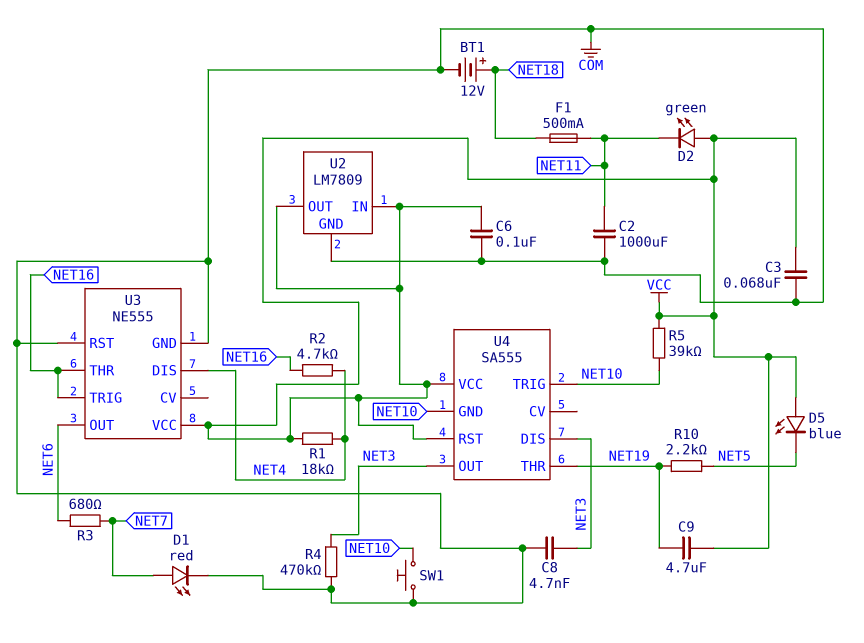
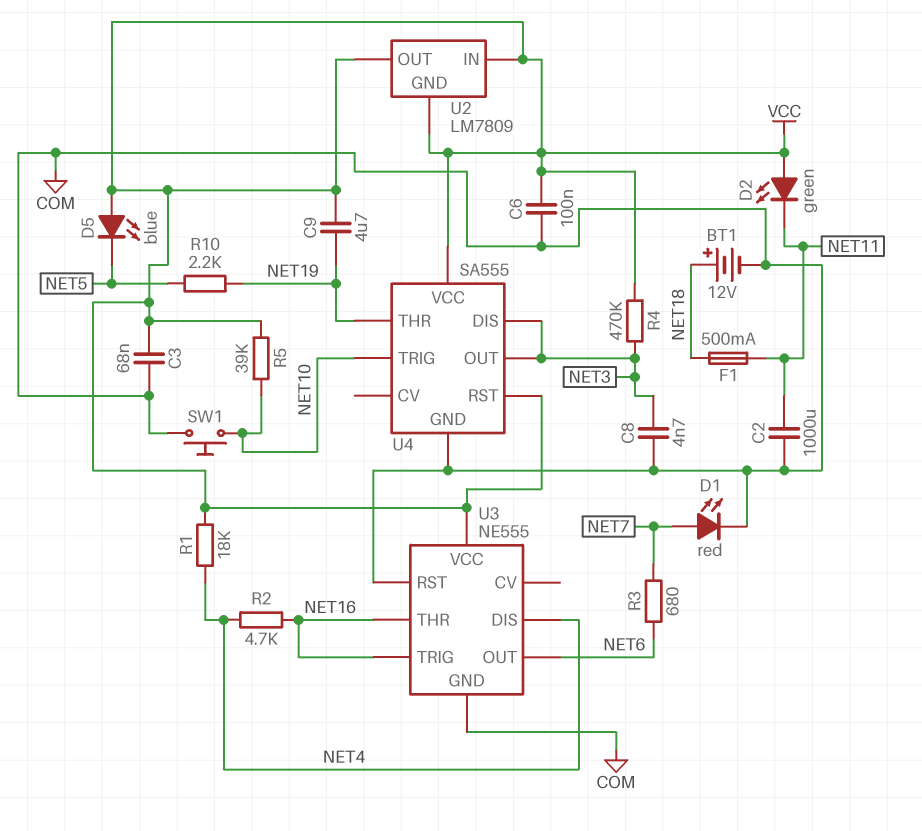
R4: 470k (COM, NET3) -> 470k (NET3, VCC)
U2 pin GND: COM -> VCC
U4 pin GND: NET10 -> COM

